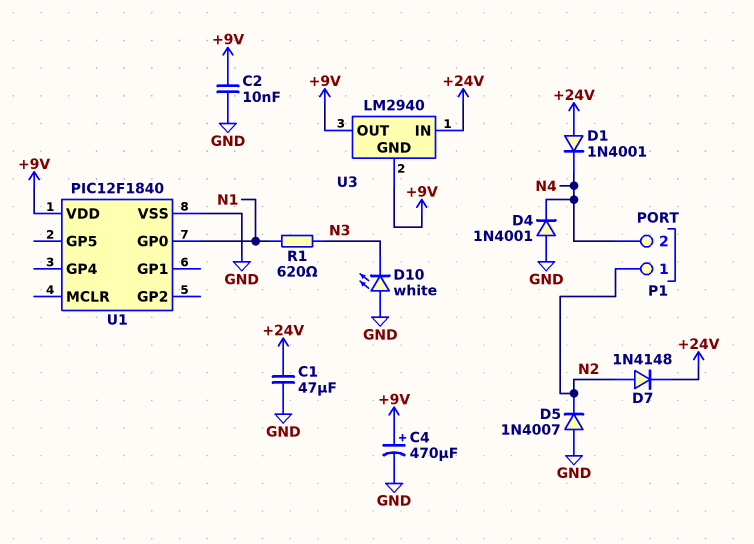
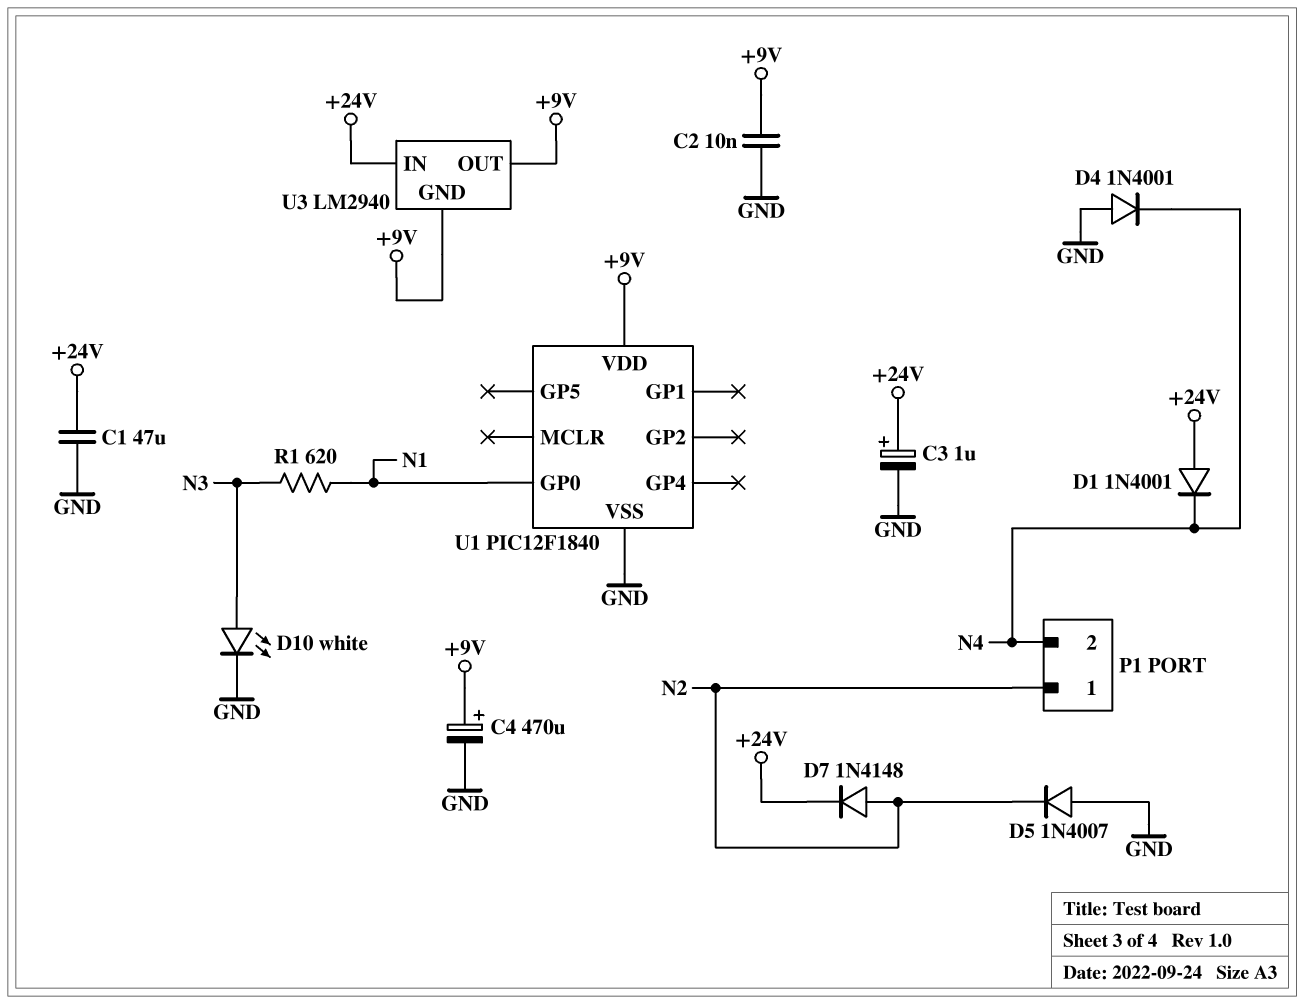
C3: none -> 1uF (plus +24V, minus GND)
D10: LED white (A GND, K N3) -> LED white (A N3, K GND)

